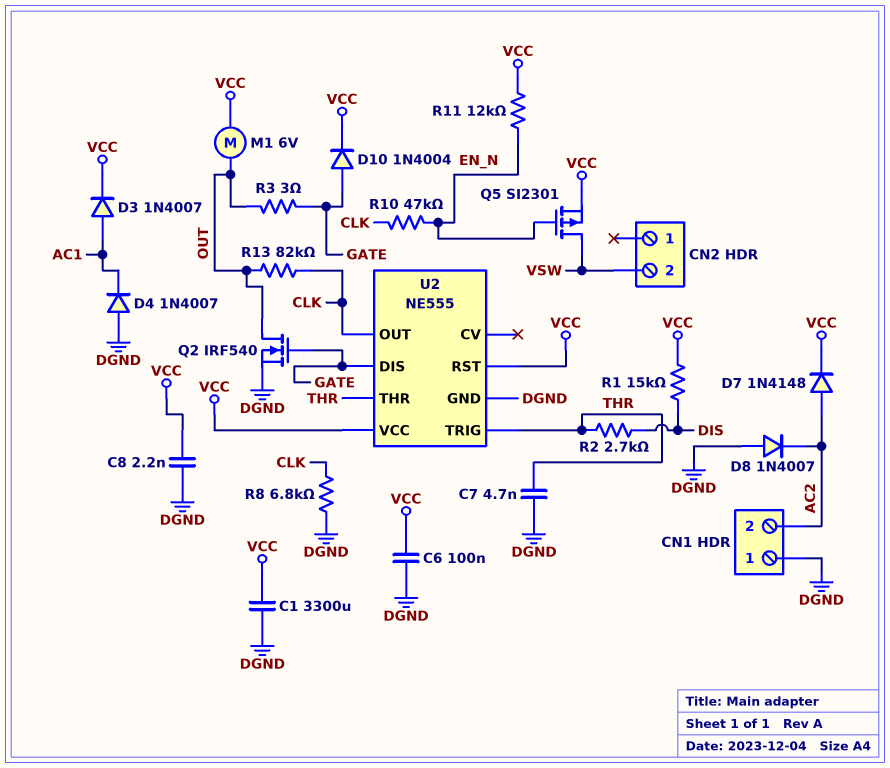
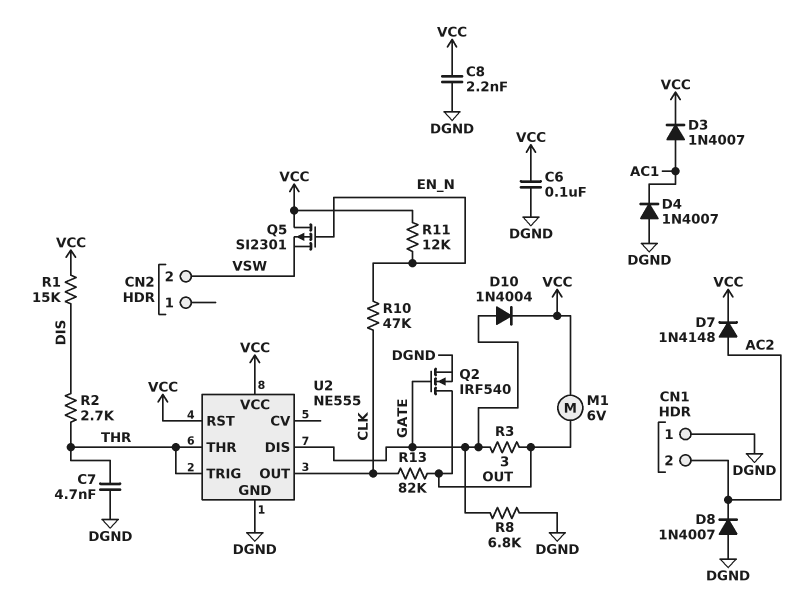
C1: 3300uF (DGND, VCC) -> none
Q5: PMOS SI2301 (G EN_N, D VSW, S VCC) -> PMOS SI2301 (G EN_N, D VCC, S VSW)
R8: 6.8k (CLK, DGND) -> 6.8k (DGND, GATE)

